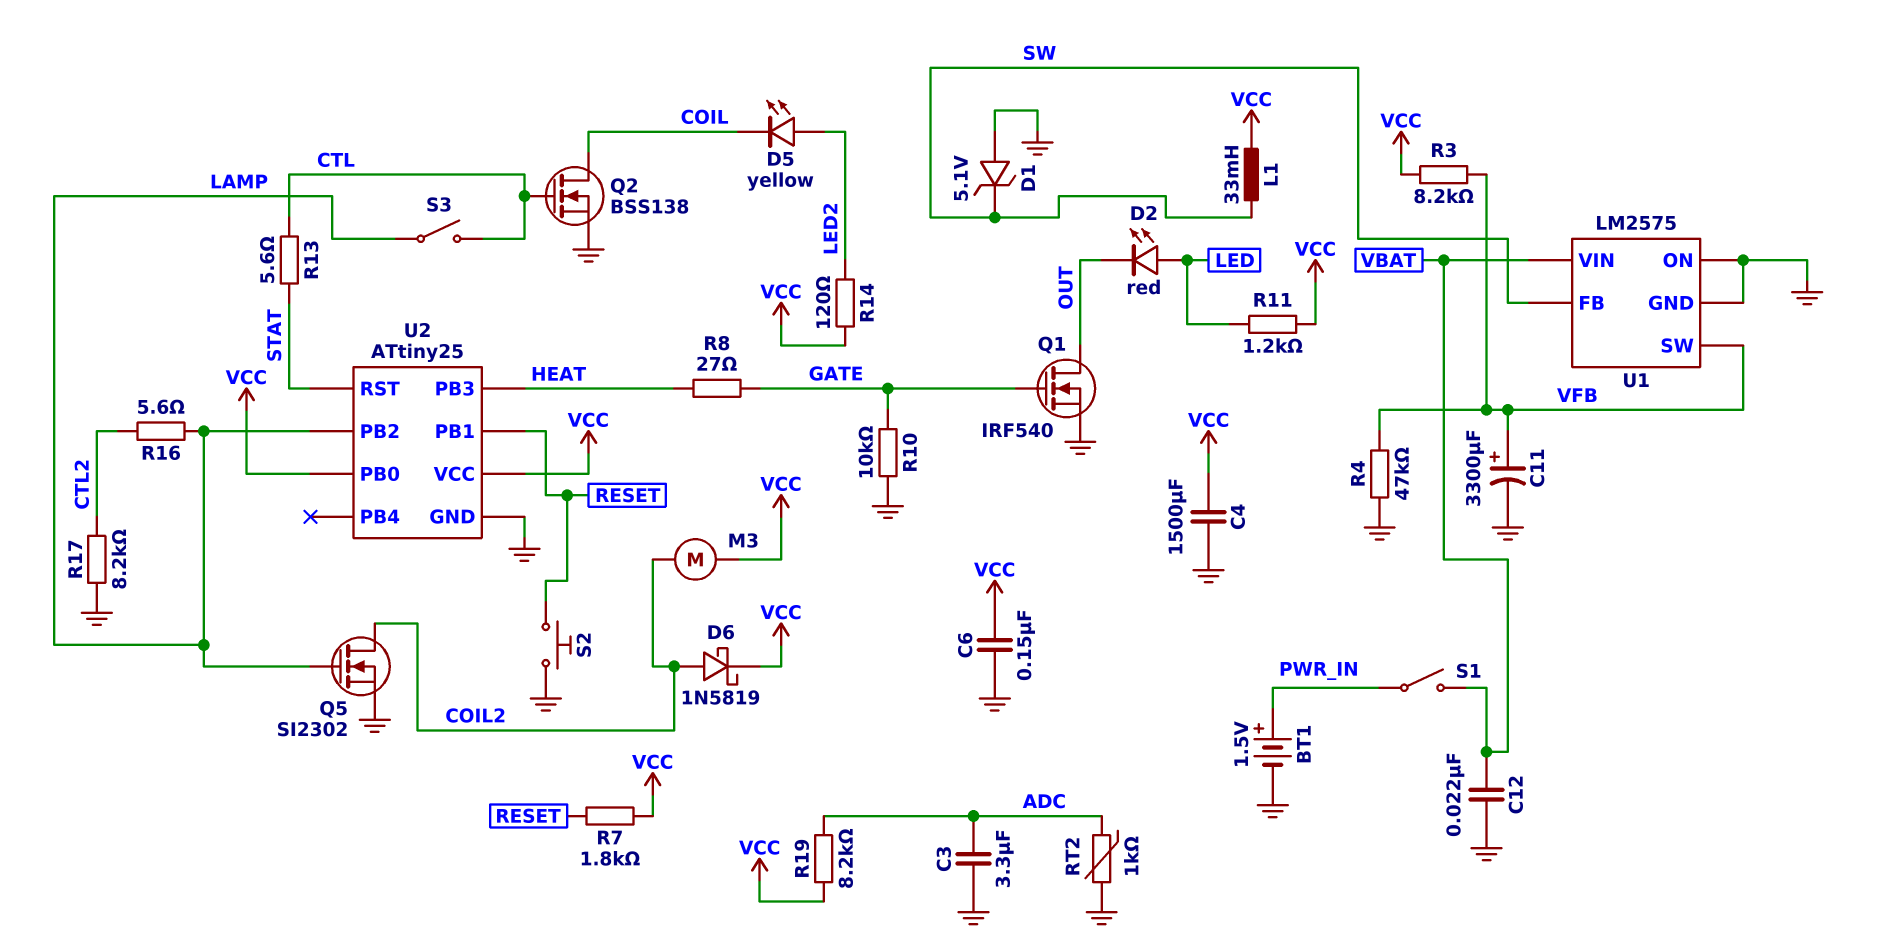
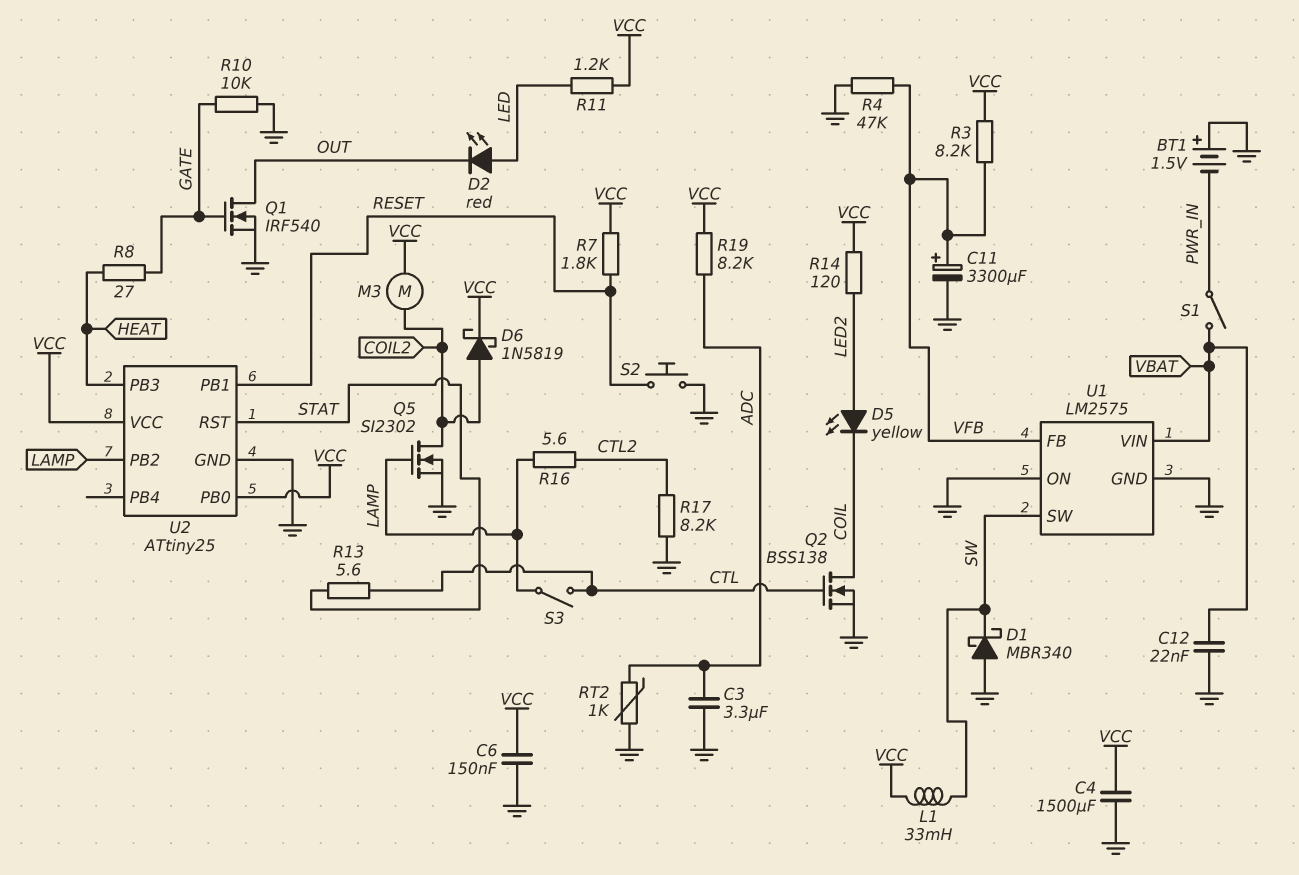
BT1: 1.5V (plus PWR_IN, minus GND) -> 1.5V (plus GND, minus PWR_IN)
D1: zener 5.1V (A GND, K SW) -> schottky MBR340 (A GND, K SW)
U1 pin FB: SW -> VFB
U1 pin SW: VFB -> SW

